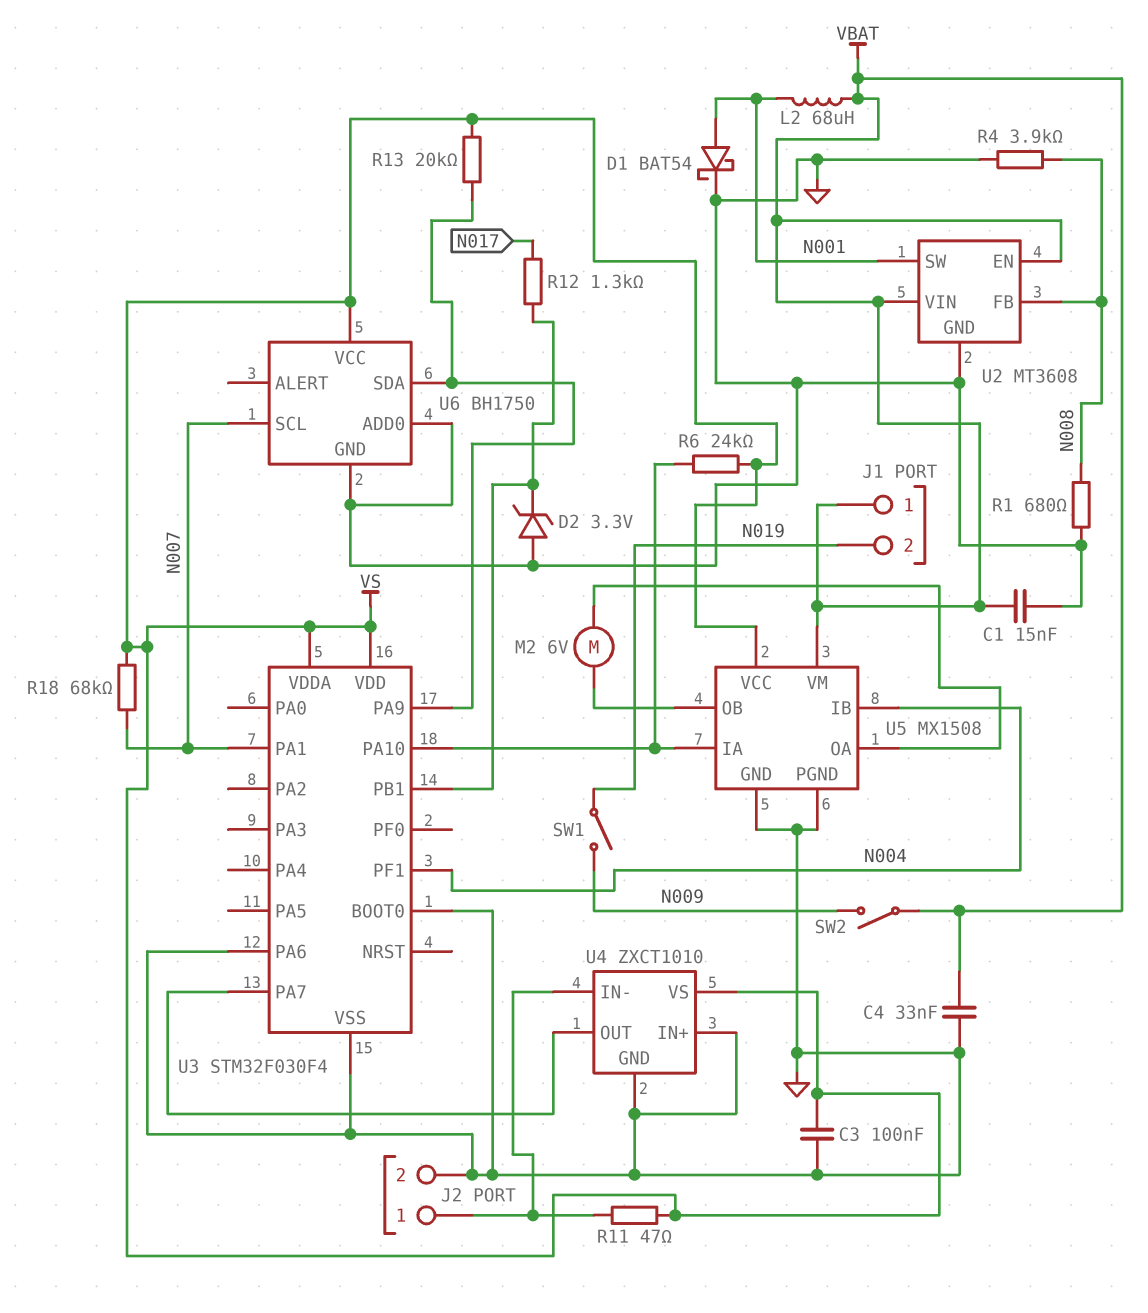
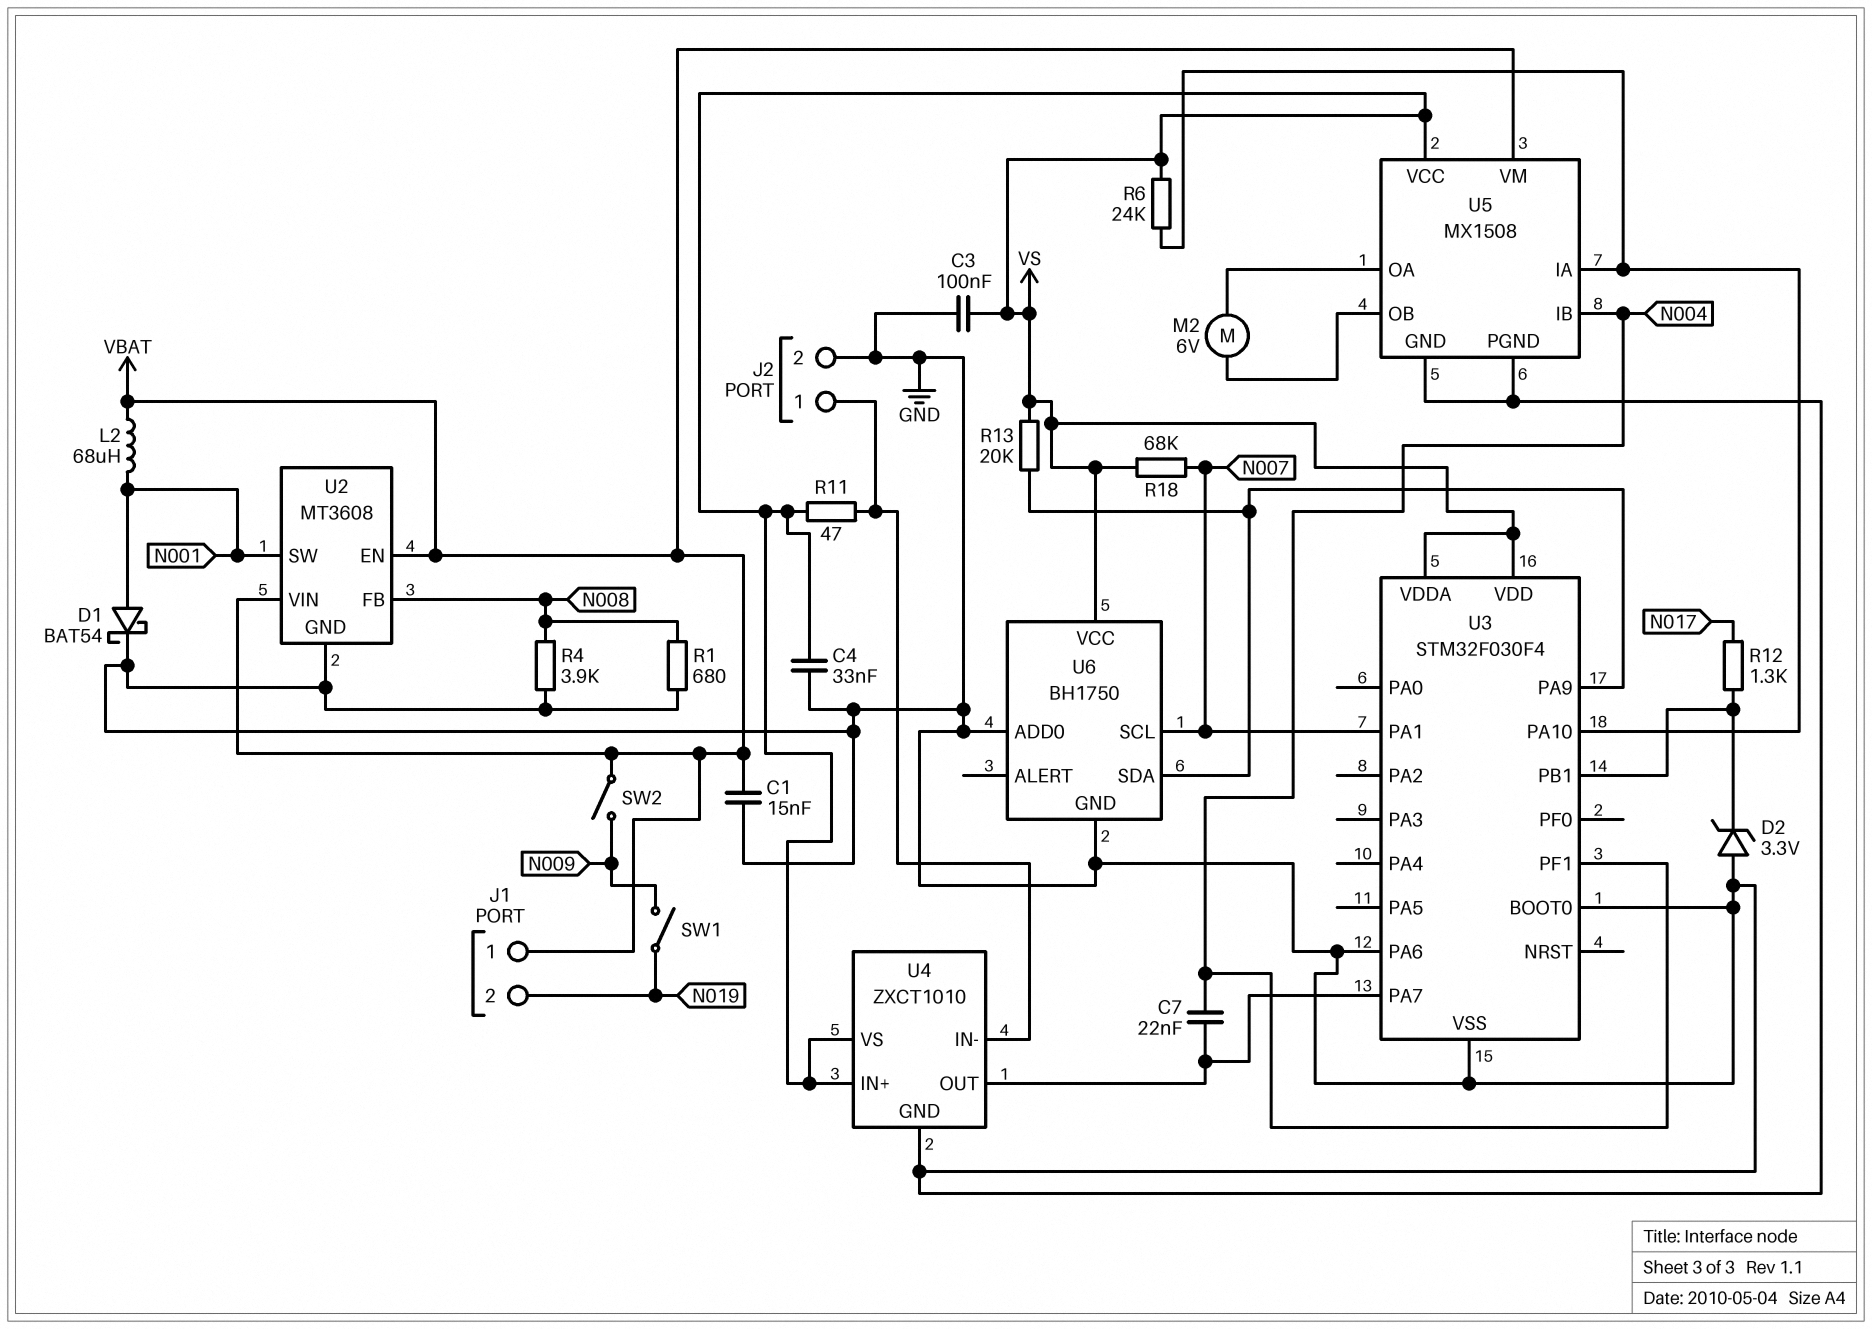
C4: 33nF (GND, VBAT) -> 33nF (GND, VS)
C7: none -> 22nF (N004, U3/PA7)
U4 pin IN+: GND -> VS

